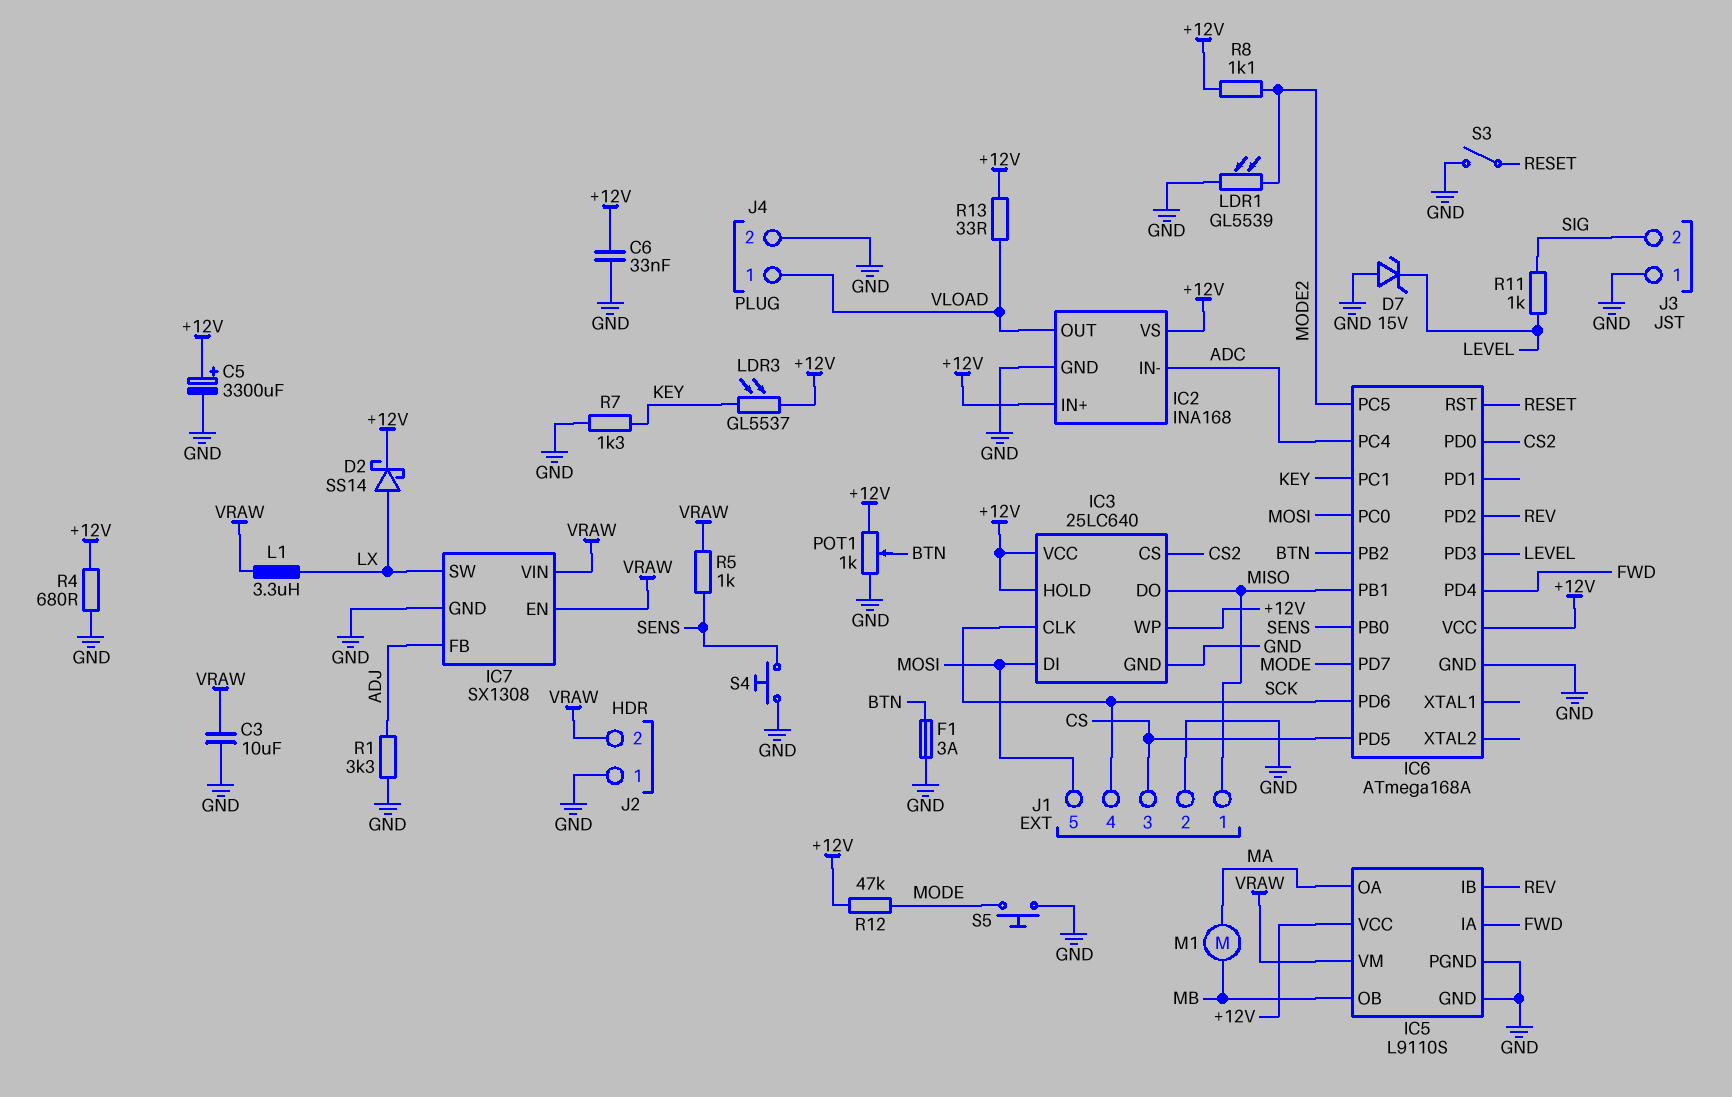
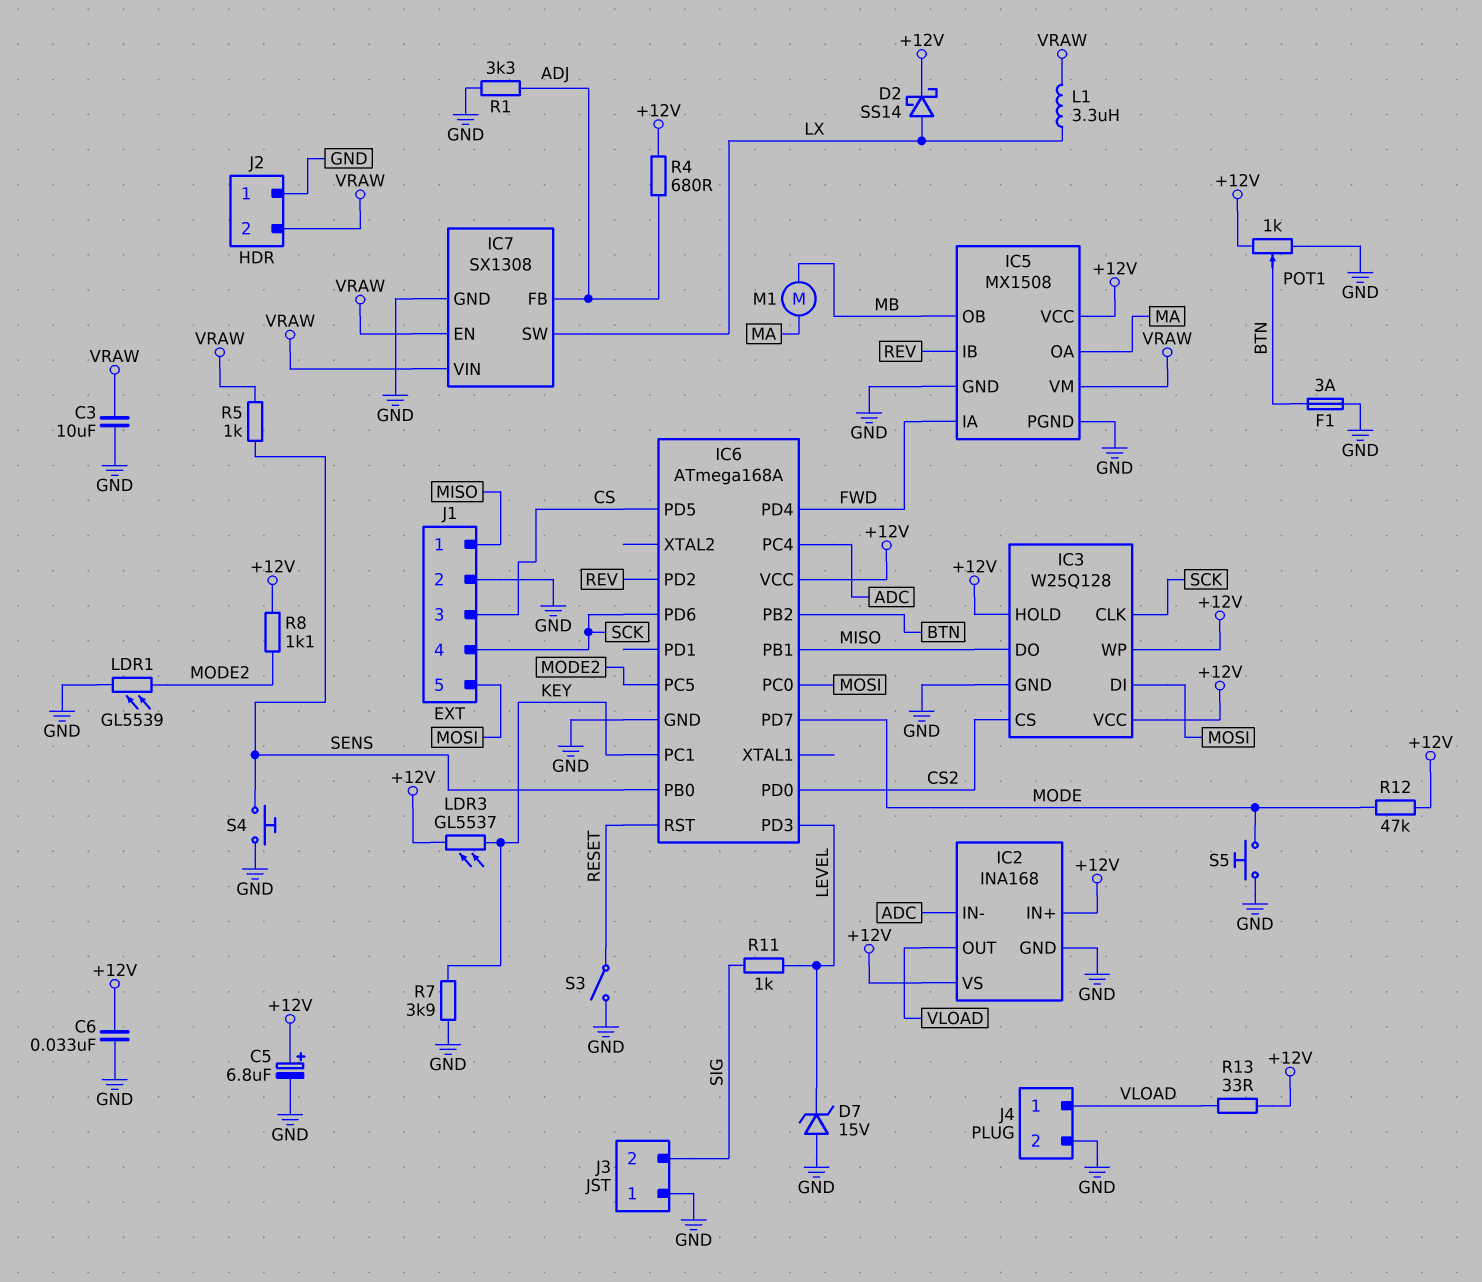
C5: 3300uF (plus +12V, minus GND) -> 6.8uF (plus +12V, minus GND)
IC3: 25LC640 -> W25Q128
IC5: L9110S -> MX1508
R4: 680 (+12V, GND) -> 680 (+12V, ADJ)
R7: 1.3k (GND, KEY) -> 3.9k (GND, KEY)

